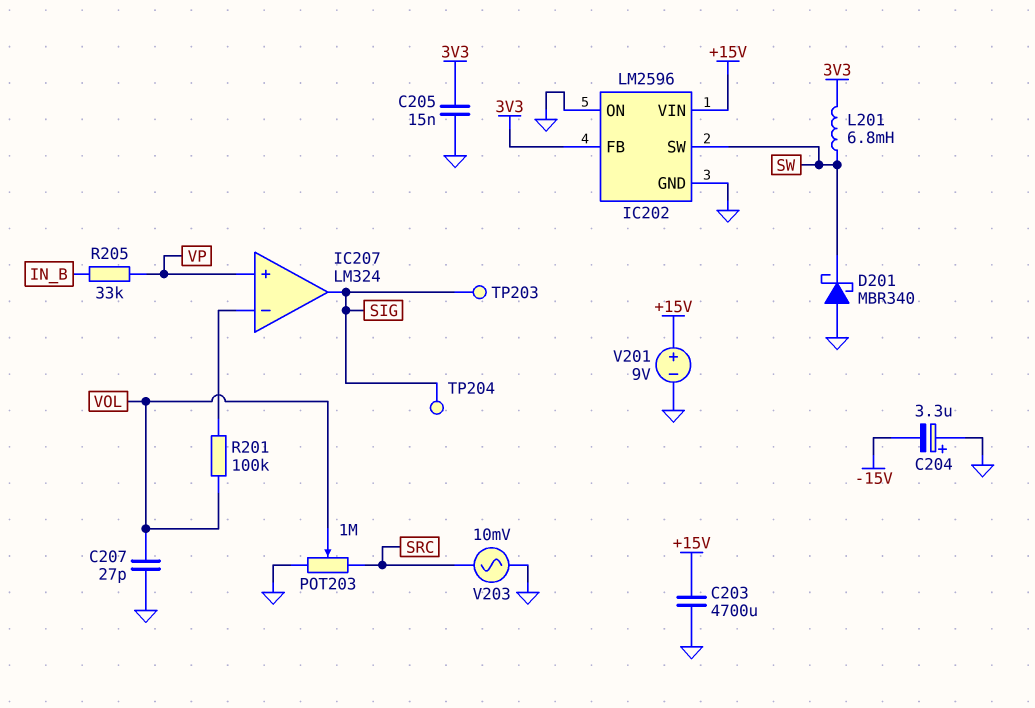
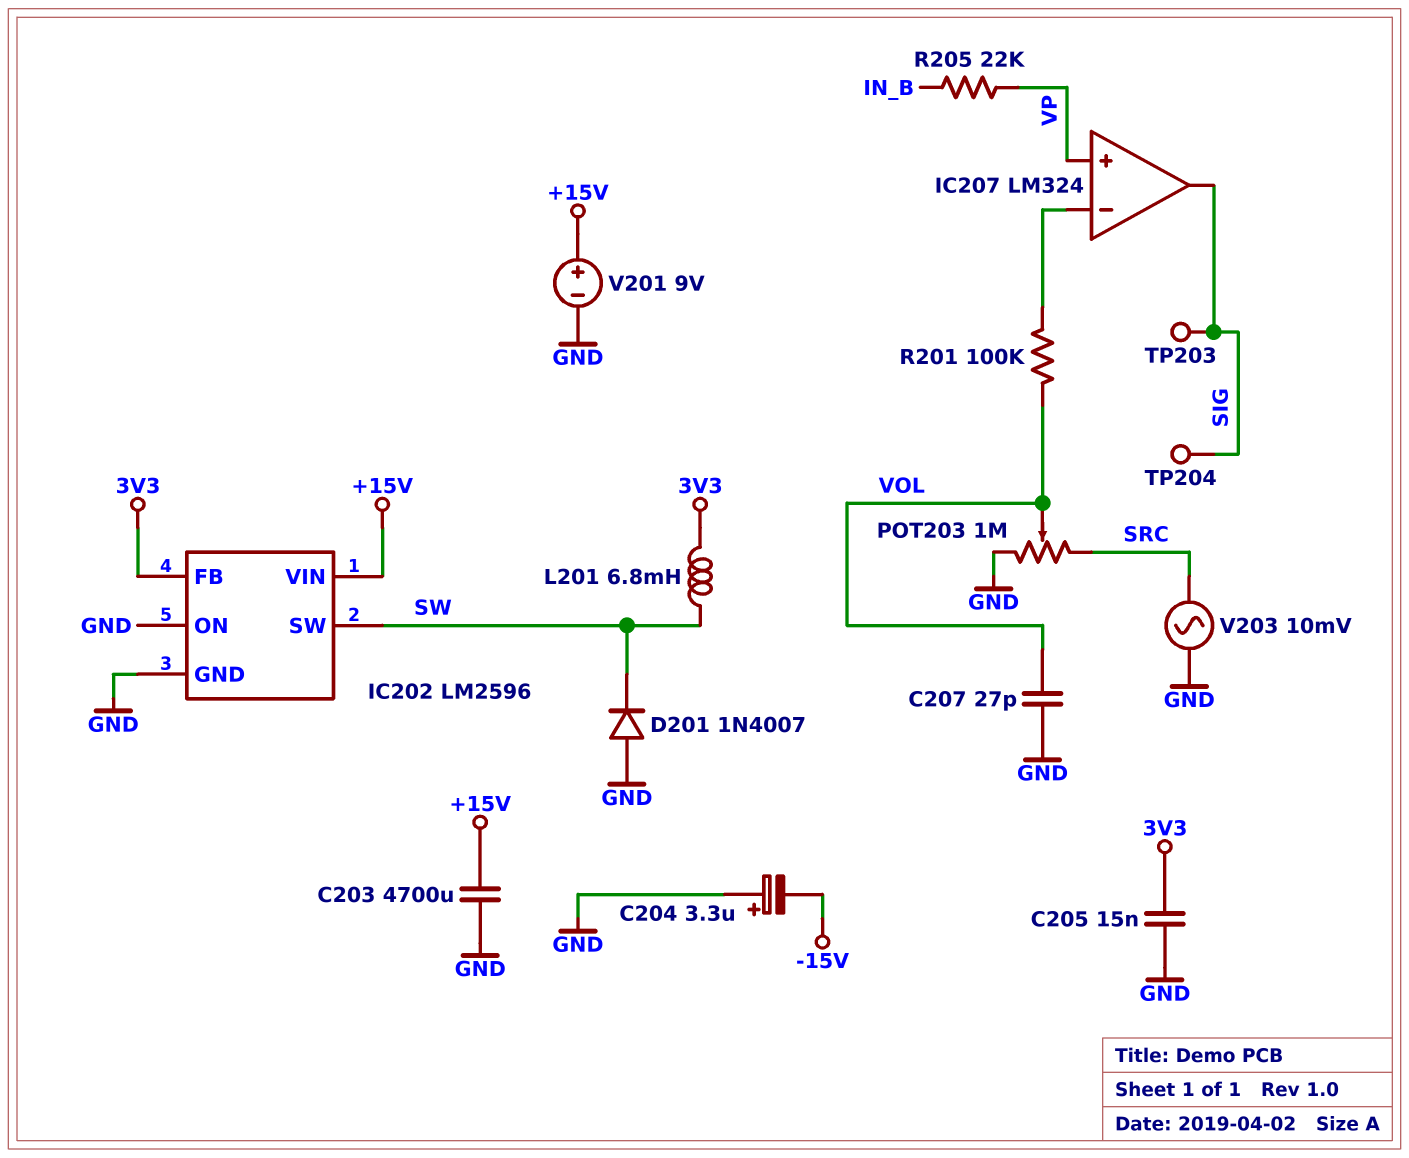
D201: schottky MBR340 (A GND, K SW) -> diode 1N4007 (A GND, K SW)
R205: 33k (IN_B, VP) -> 22k (IN_B, VP)

